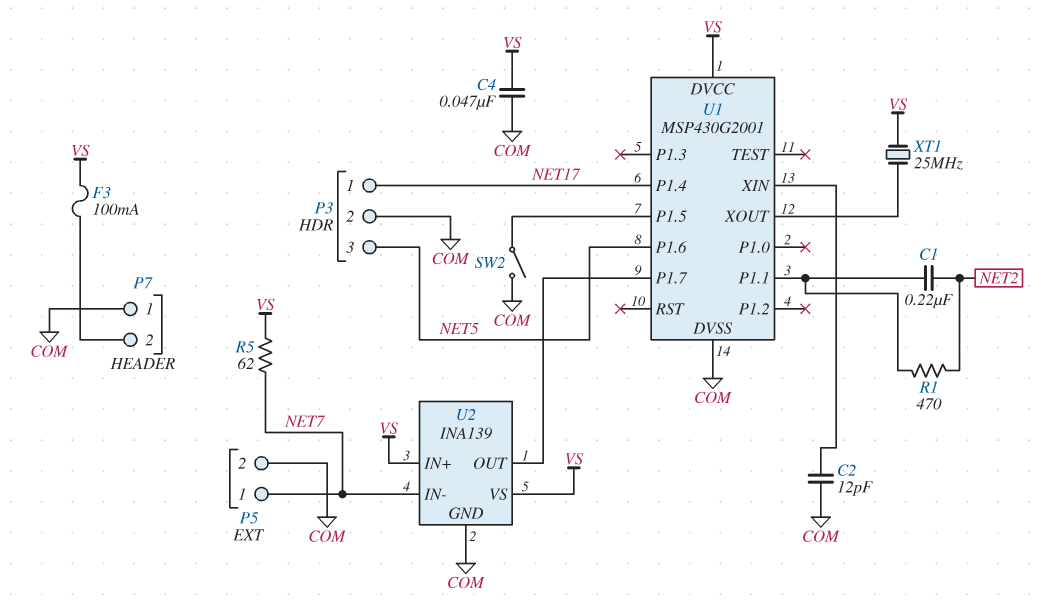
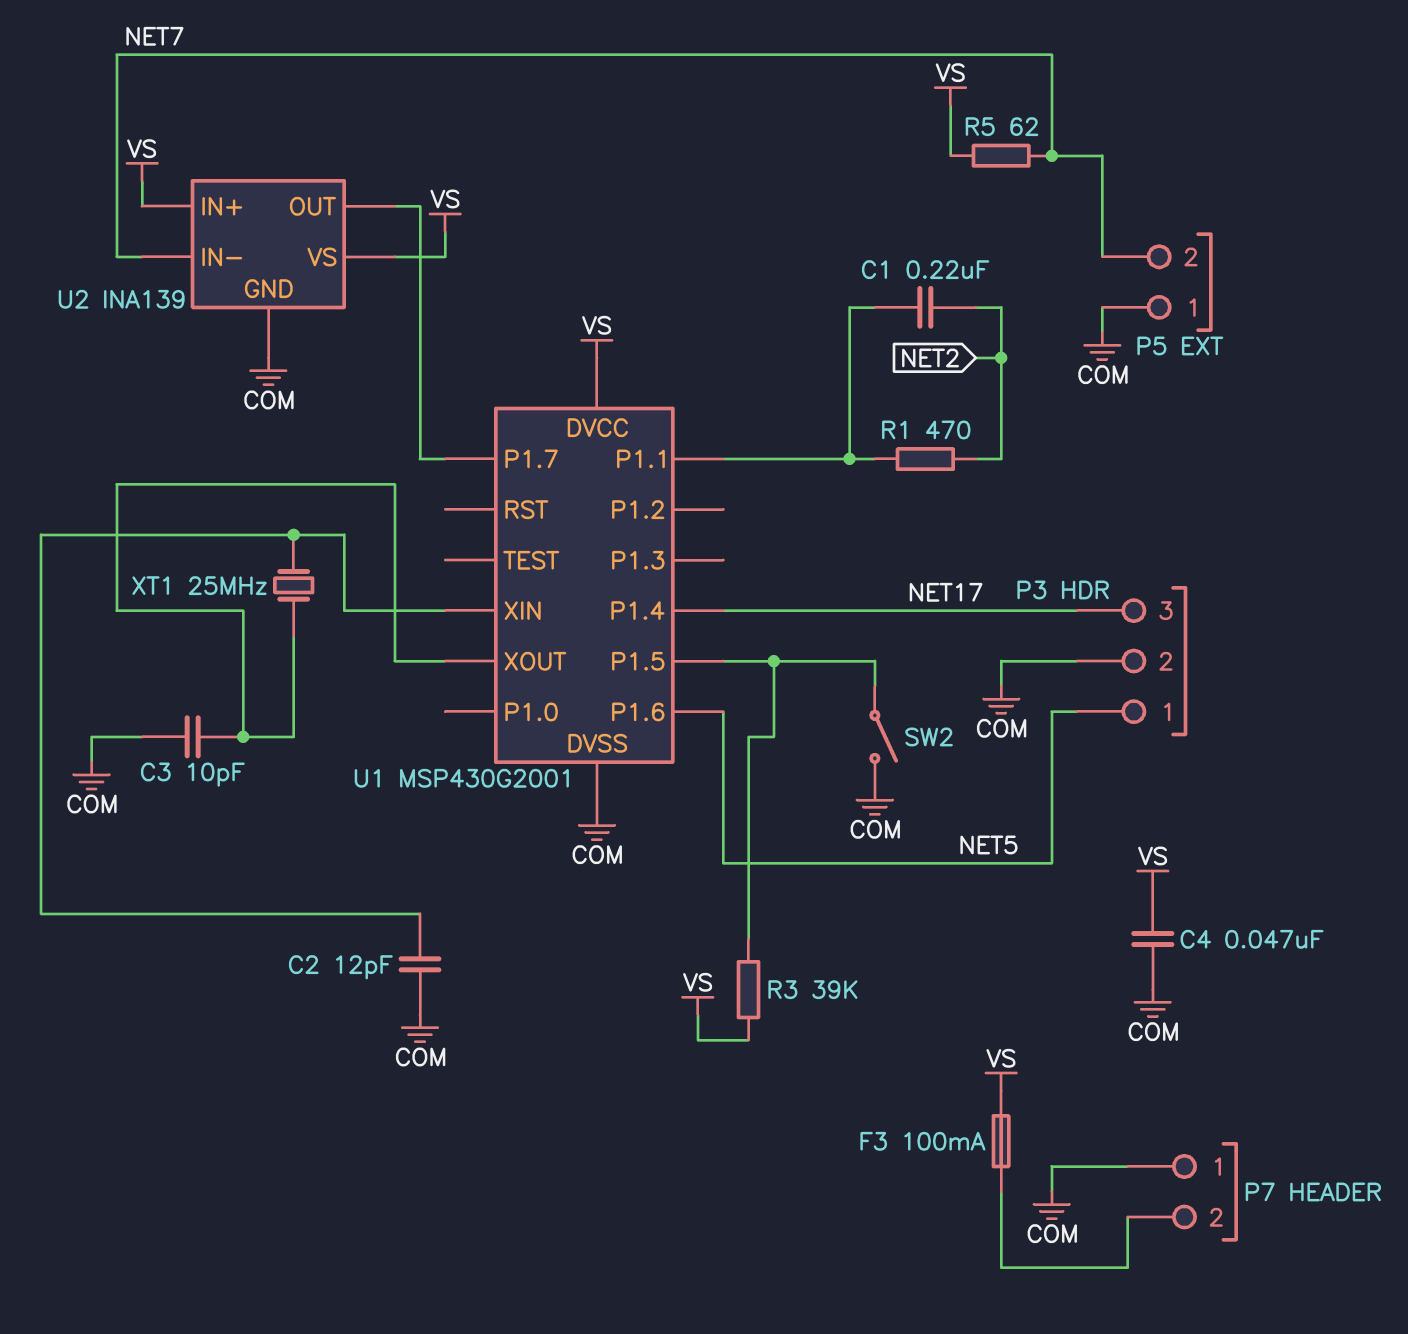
C3: none -> 10pF (COM, U1/XOUT)
P3 pin 1: NET17 -> NET5
P3 pin 3: NET5 -> NET17
P5 pin 1: NET7 -> COM
P5 pin 2: COM -> NET7
R3: none -> 39k (U1/P1.5, VS)
XT1: 25MHz (U1/XOUT, VS) -> 25MHz (U1/XIN, U1/XOUT)

